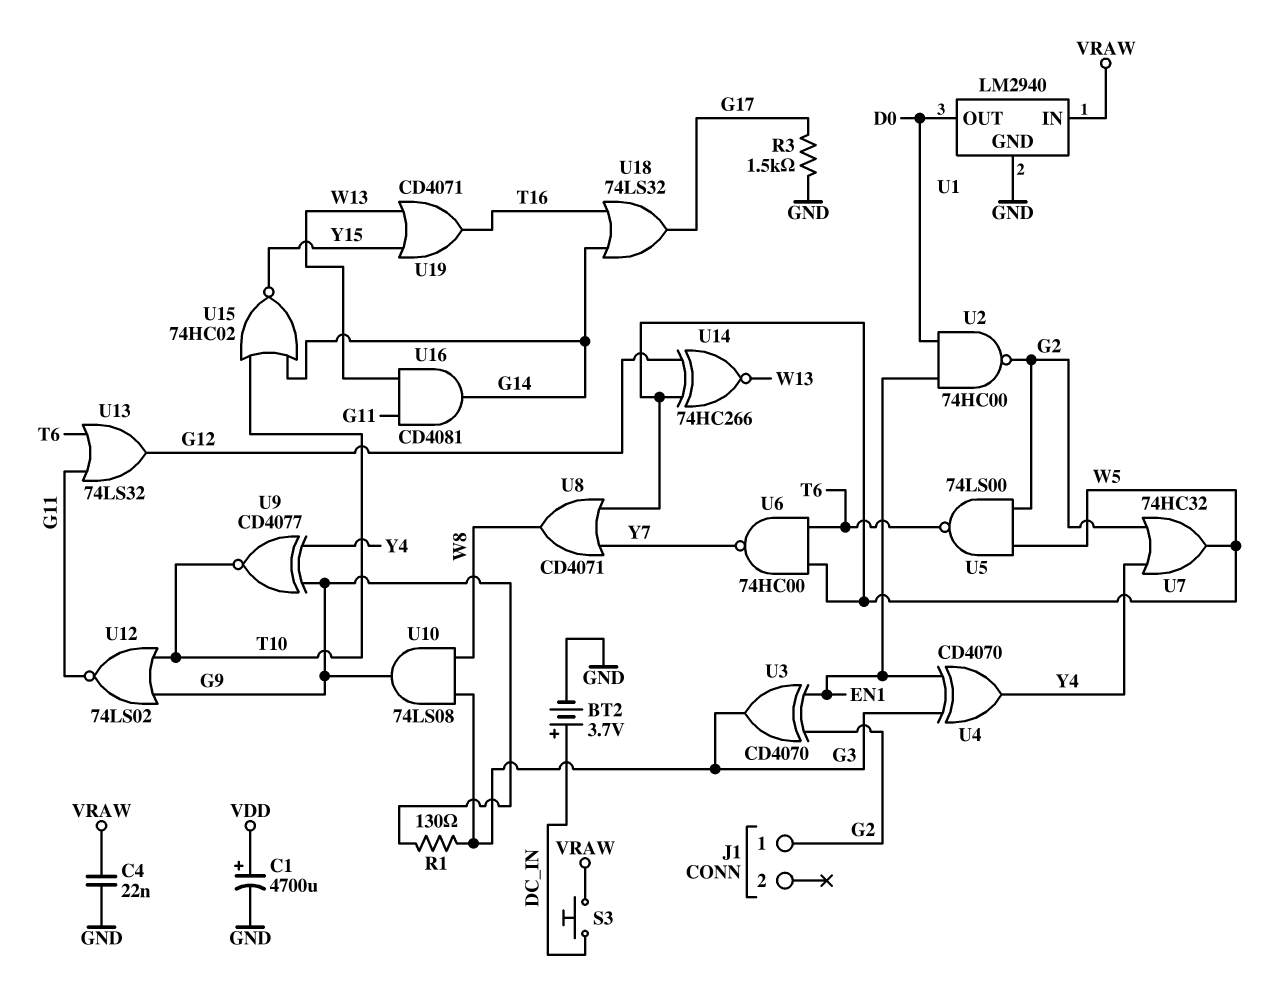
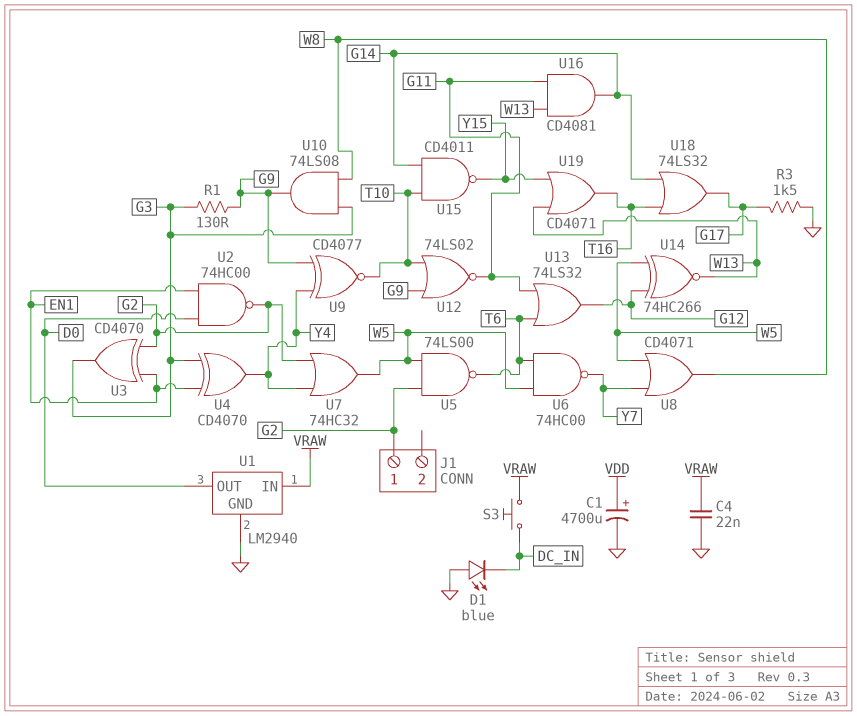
BT2: 3.7V (plus DC_IN, minus GND) -> none
D1: none -> LED blue (A GND, K DC_IN)
U15: NOR 74HC02 (in G14, in T10, out Y15) -> NAND CD4011 (in G14, in T10, out Y15)

